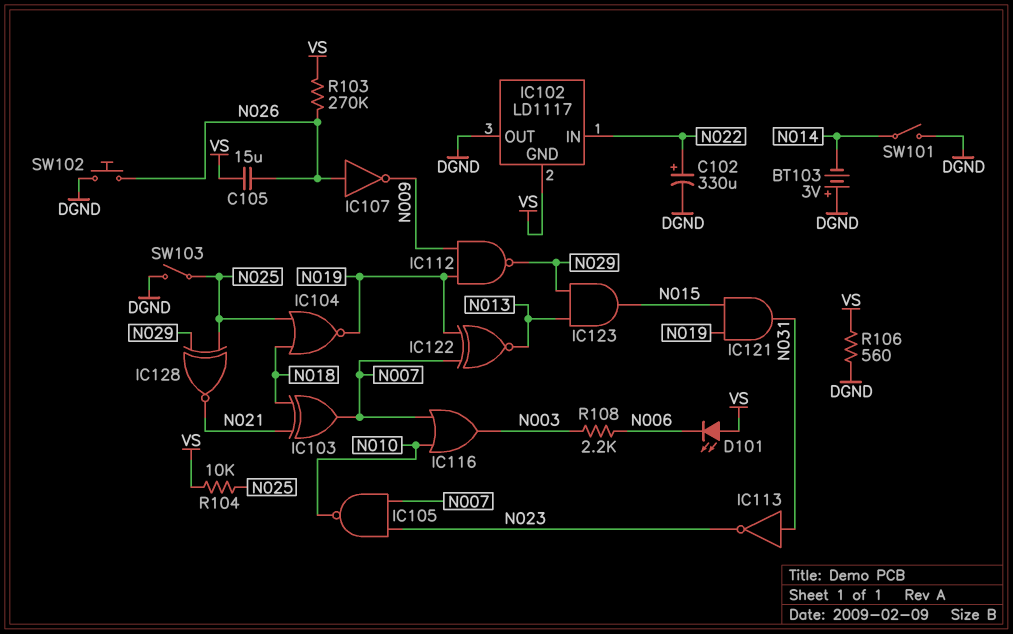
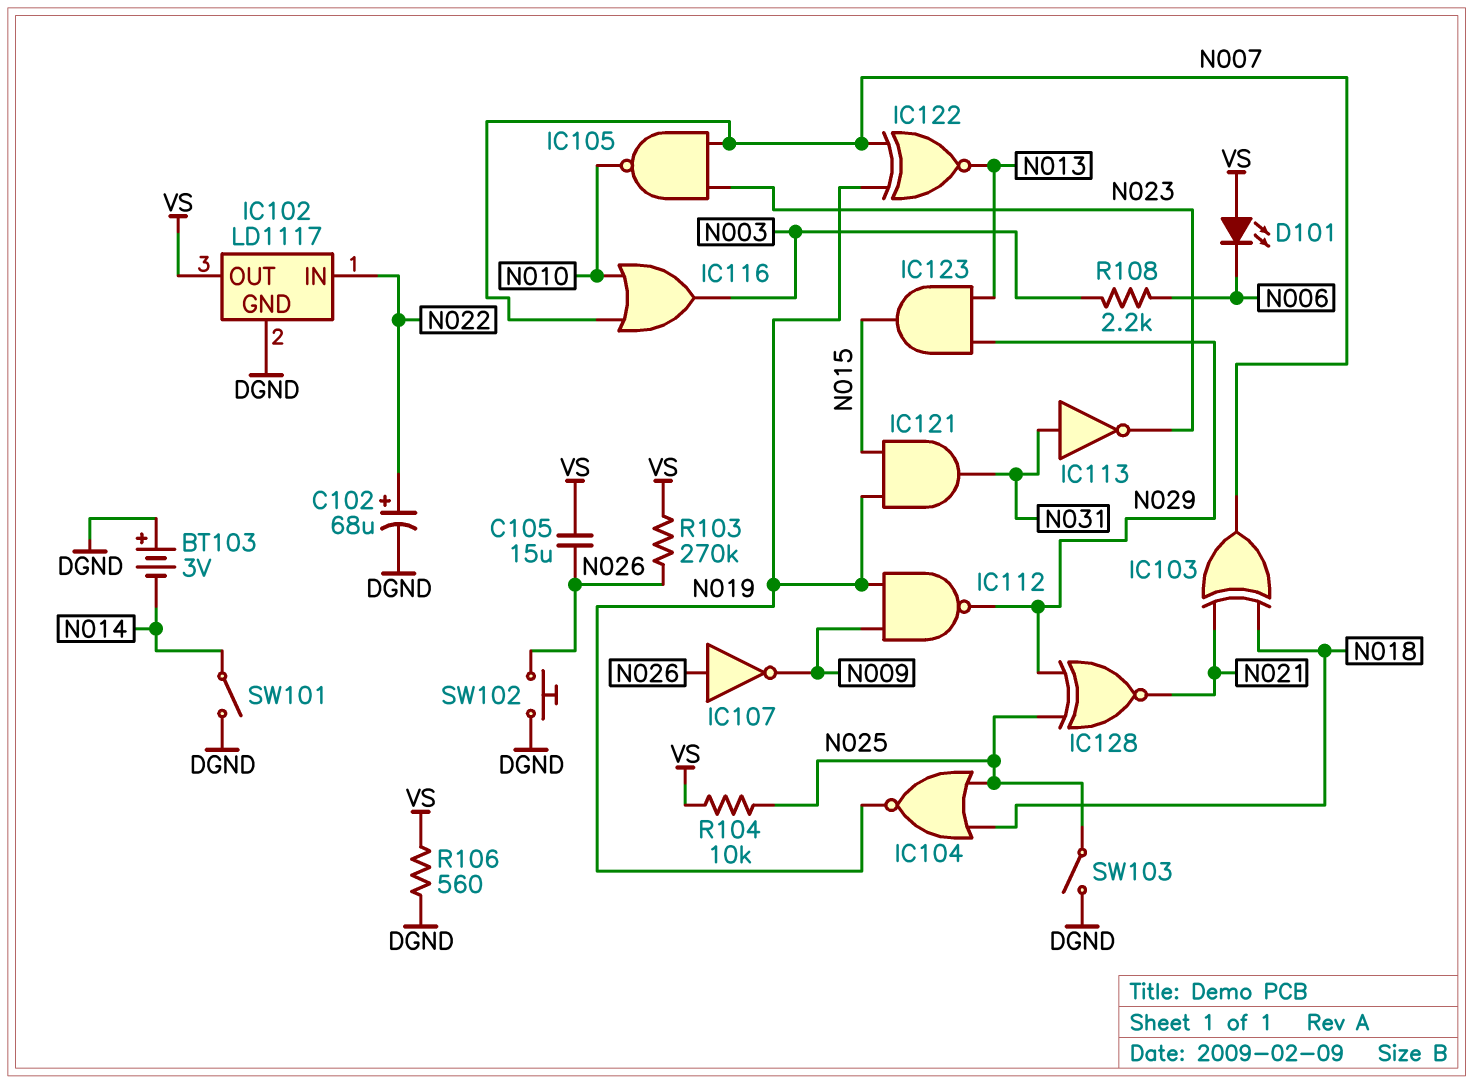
C102: 330uF (plus N022, minus DGND) -> 68uF (plus N022, minus DGND)
IC102 pin GND: VS -> DGND
IC102 pin OUT: DGND -> VS

